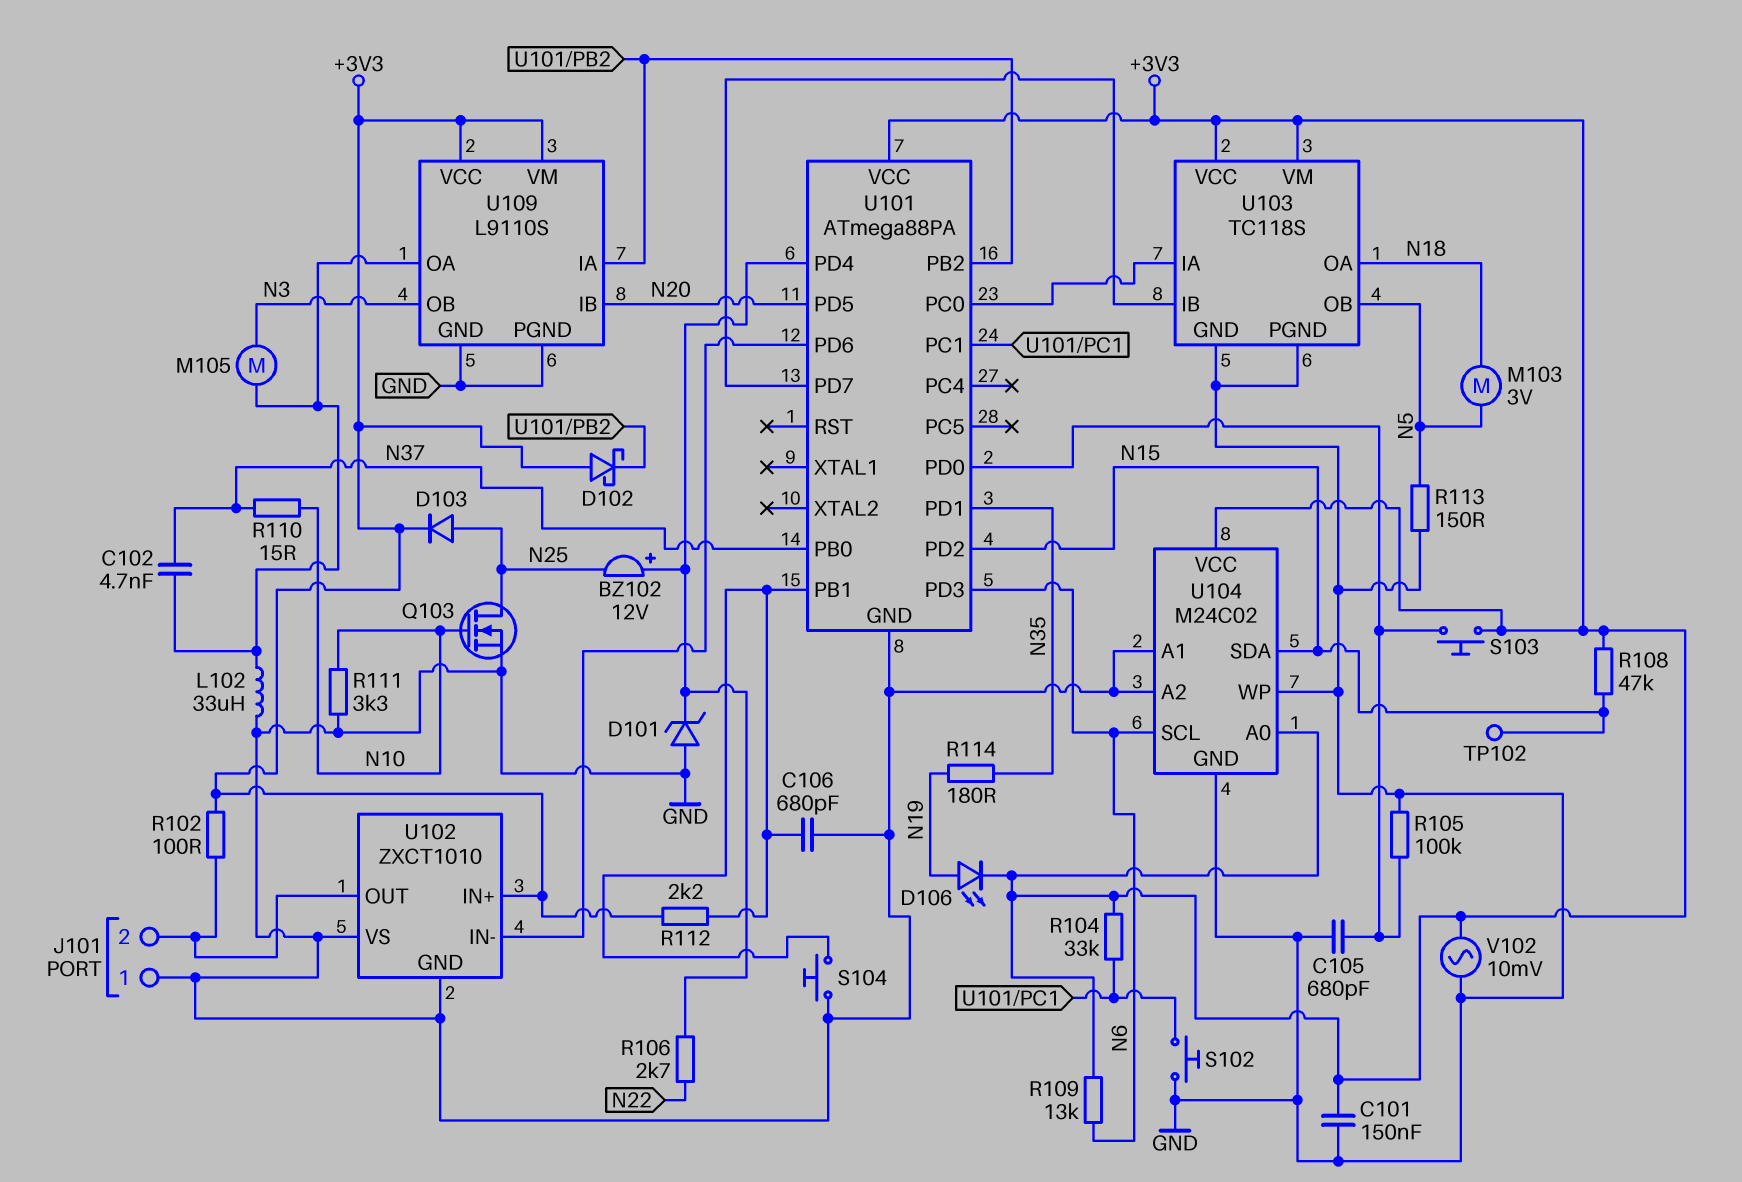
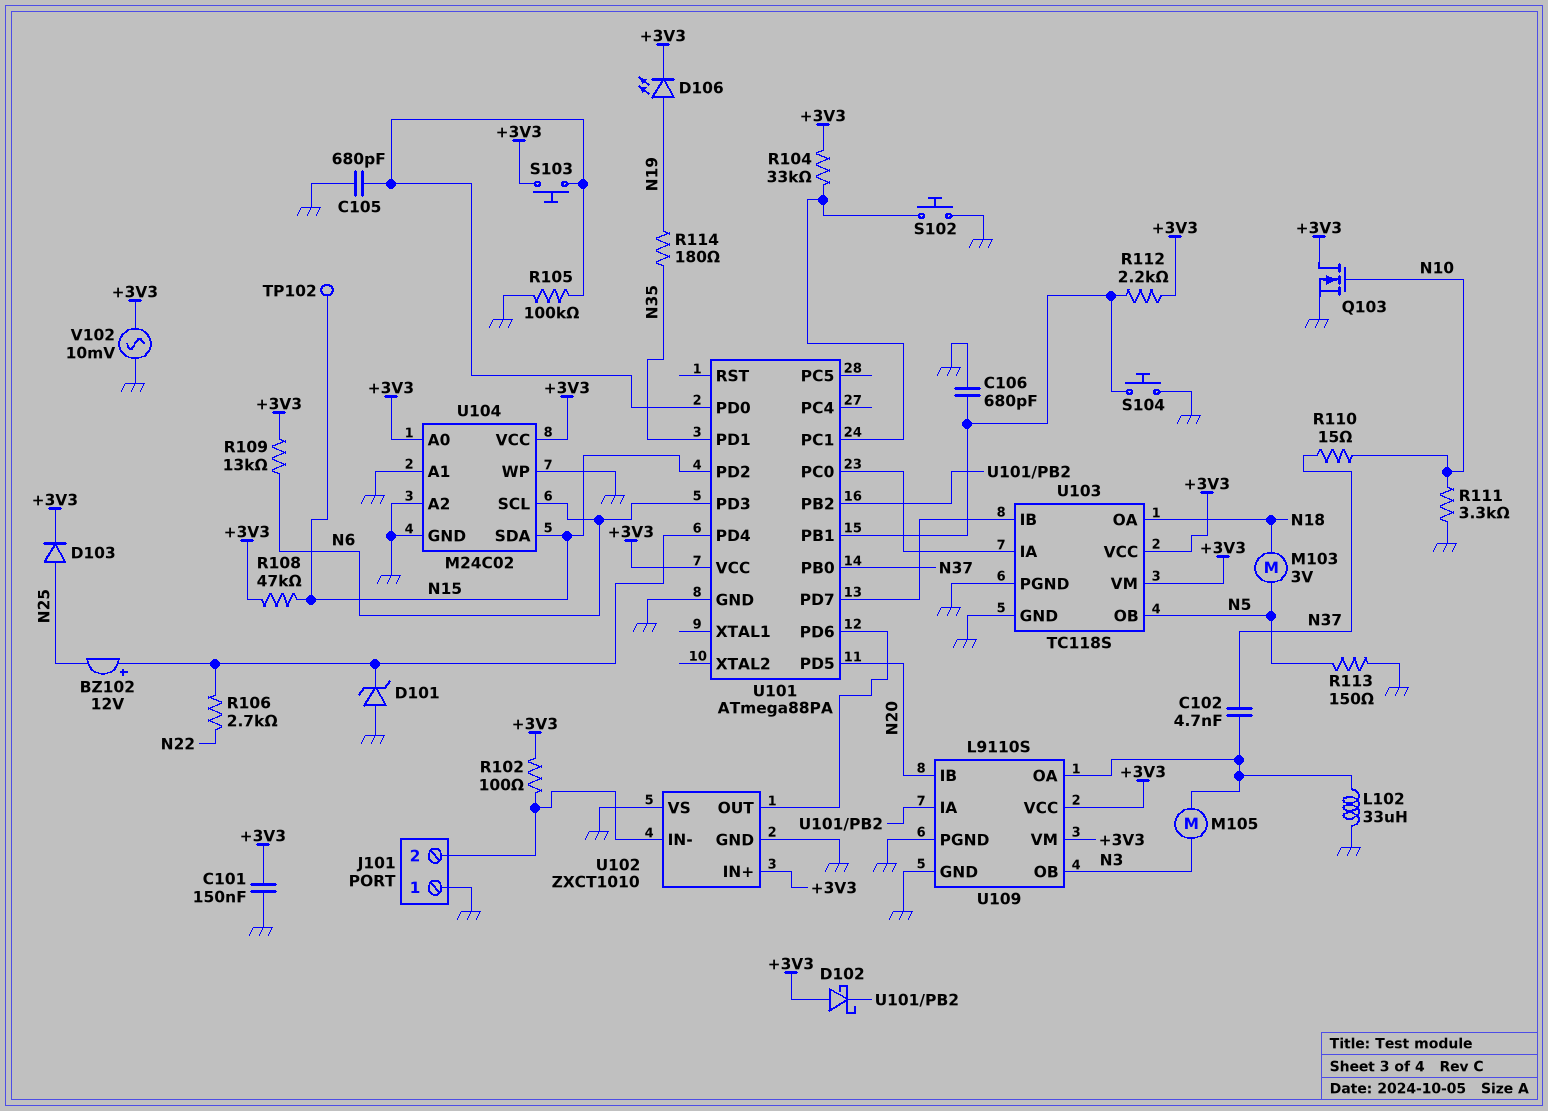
Q103: NMOS (G N10, D N25, S GND) -> NMOS (G N10, D +3V3, S GND)
U102 pin IN-: U101/PD6 -> J101/2
U102 pin OUT: J101/2 -> U101/PD6

